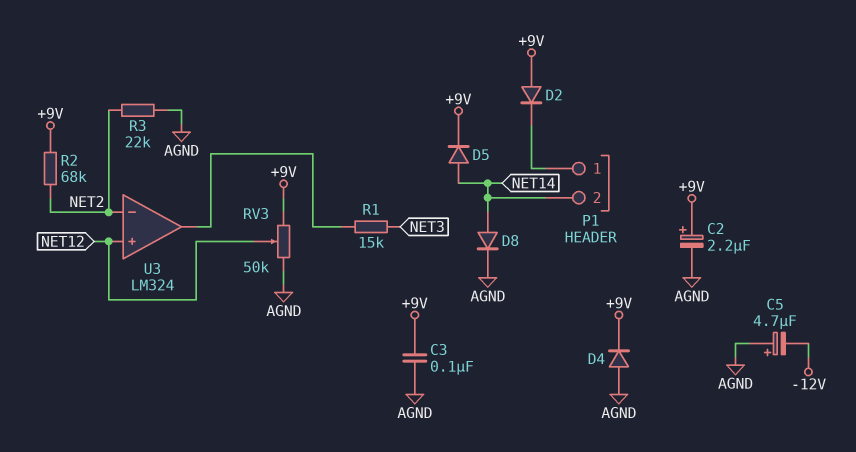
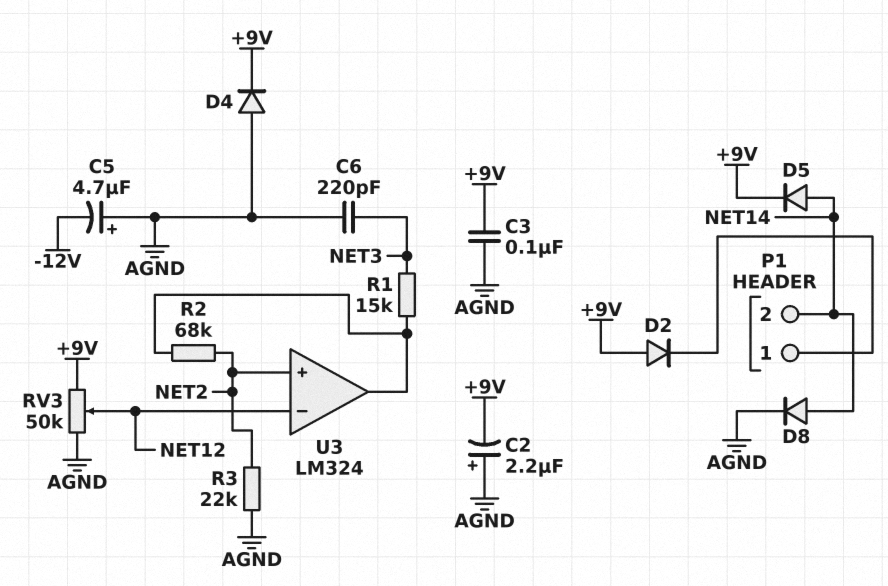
C2: 2.2uF (plus +9V, minus AGND) -> 2.2uF (plus AGND, minus +9V)
C6: none -> 220pF (AGND, NET3)
R2: 68k (+9V, NET2) -> 68k (NET2, U3/out)
U3 pin in+: NET12 -> NET2
U3 pin in-: NET2 -> NET12

